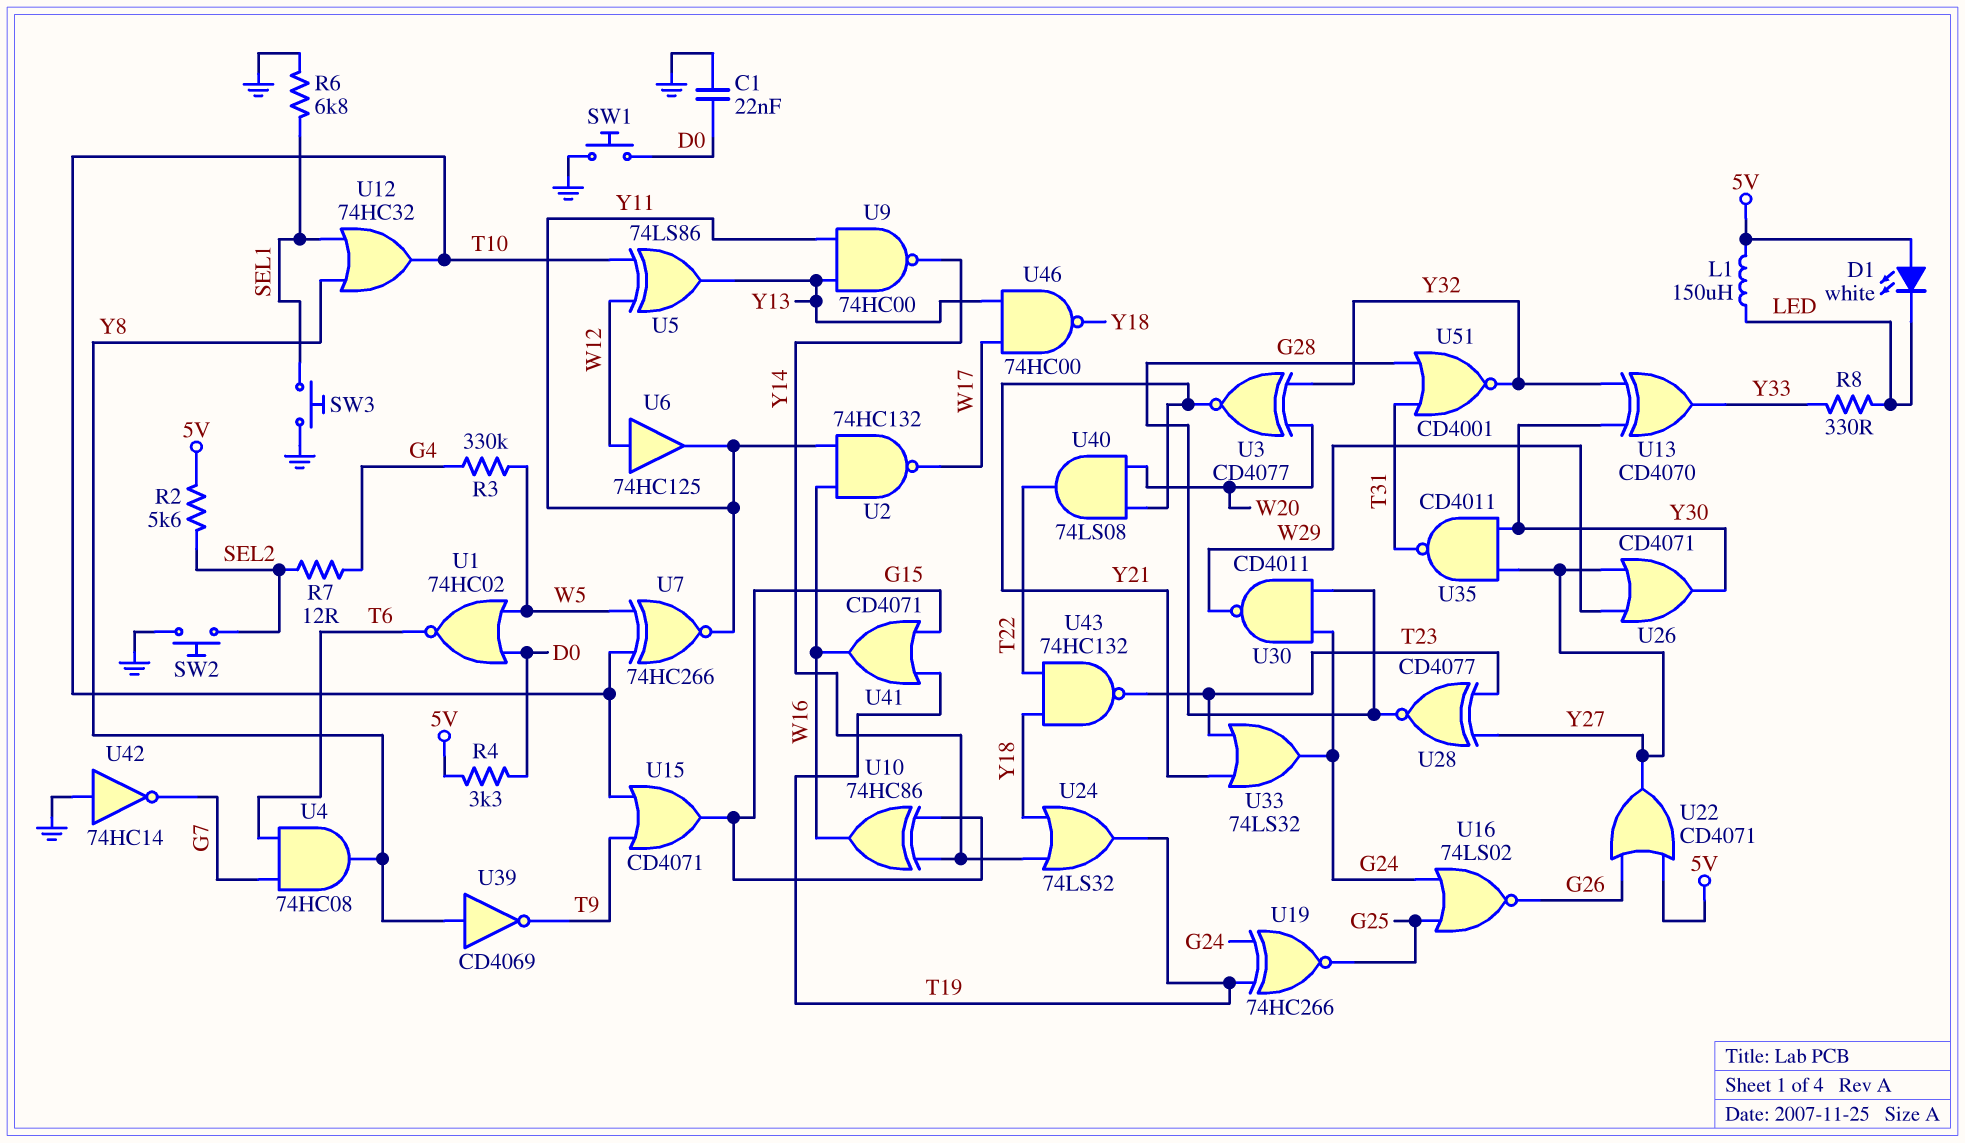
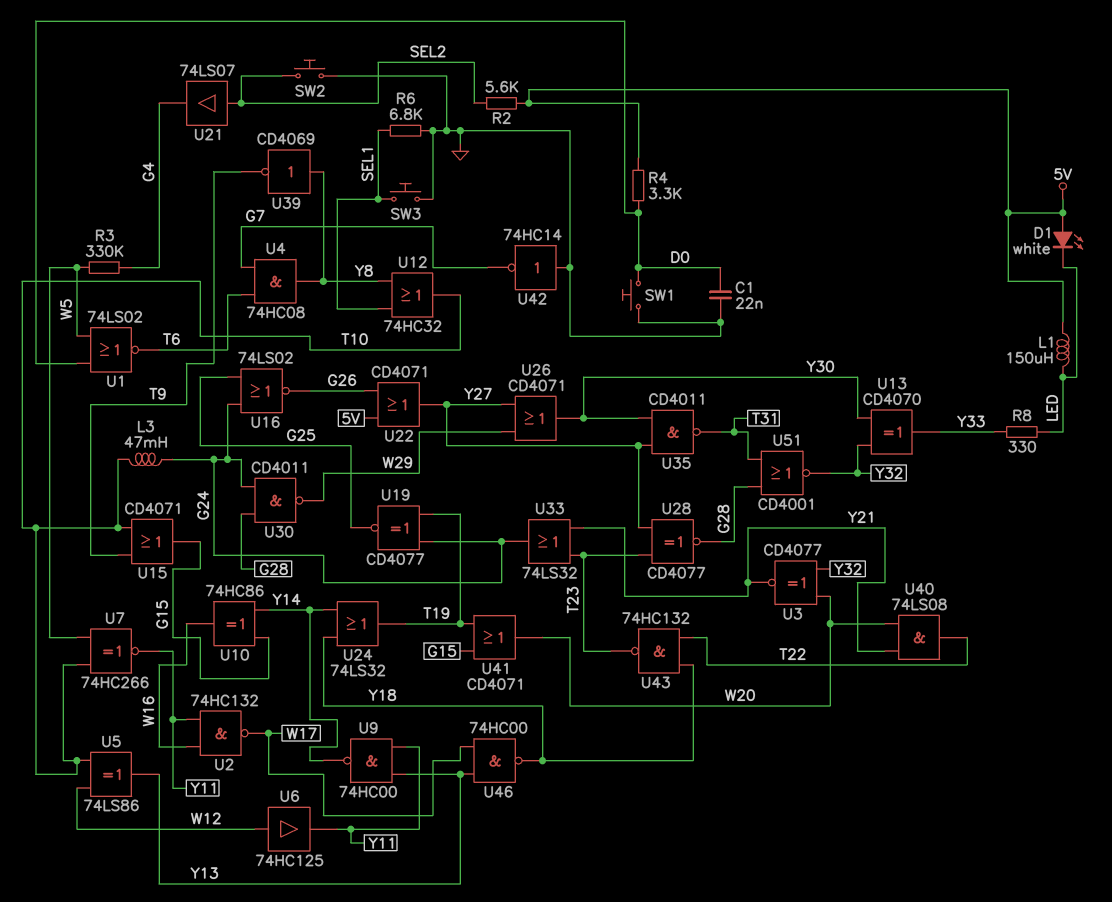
L3: none -> 47mH (G24, T10)
R7: 12 (G4, SEL2) -> none
U1: NOR 74HC02 (in D0, in W5, out T6) -> NOR 74LS02 (in D0, in W5, out T6)
U19: XNOR 74HC266 (in G24, in T19, out G25) -> XNOR CD4077 (in G24, in T19, out G25)
U21: none -> buffer 74LS07 (in SEL2, out G4)
U41: OR CD4071 (in G15, in T19, out W16) -> OR CD4071 (in G15, in T19, out W20)

